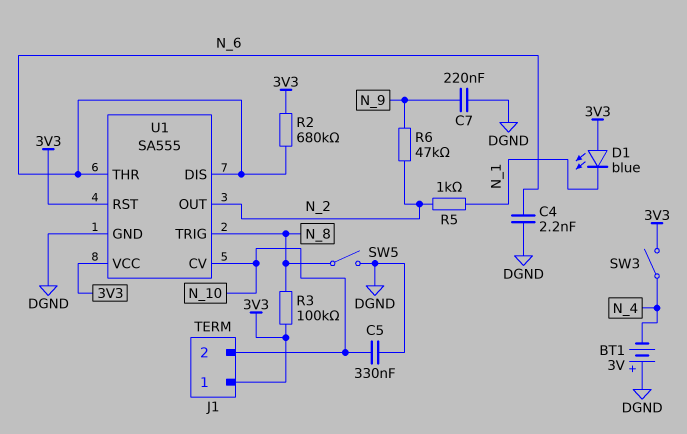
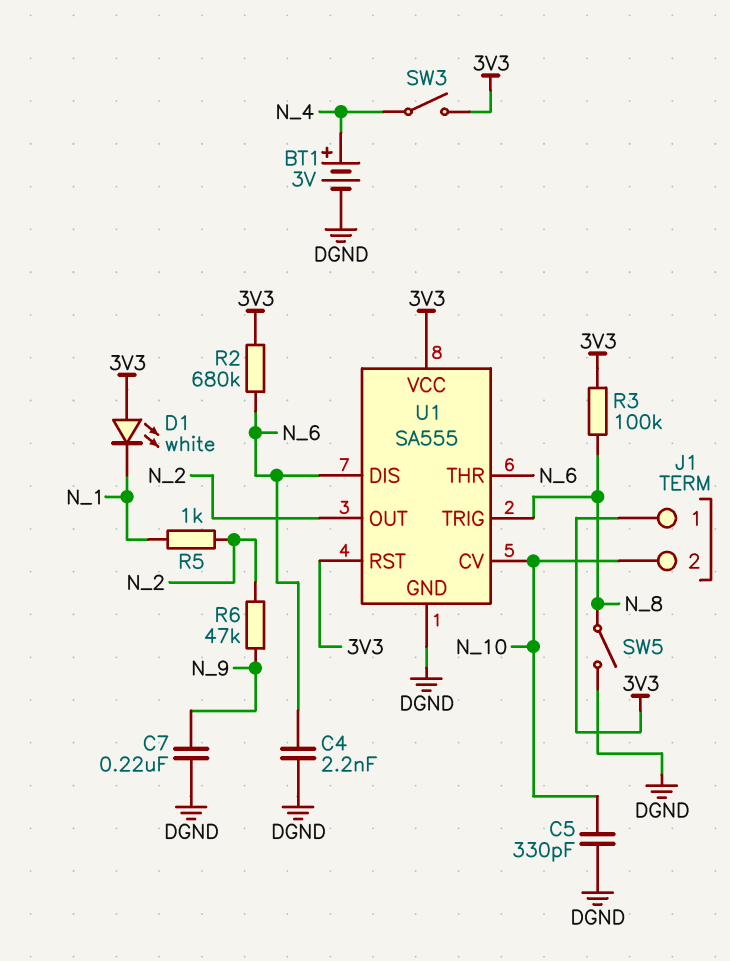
BT1: 3V (plus DGND, minus N_4) -> 3V (plus N_4, minus DGND)
C5: 330nF (DGND, N_10) -> 330pF (DGND, N_10)
D1: LED blue (A 3V3, K N_1) -> LED white (A 3V3, K N_1)

